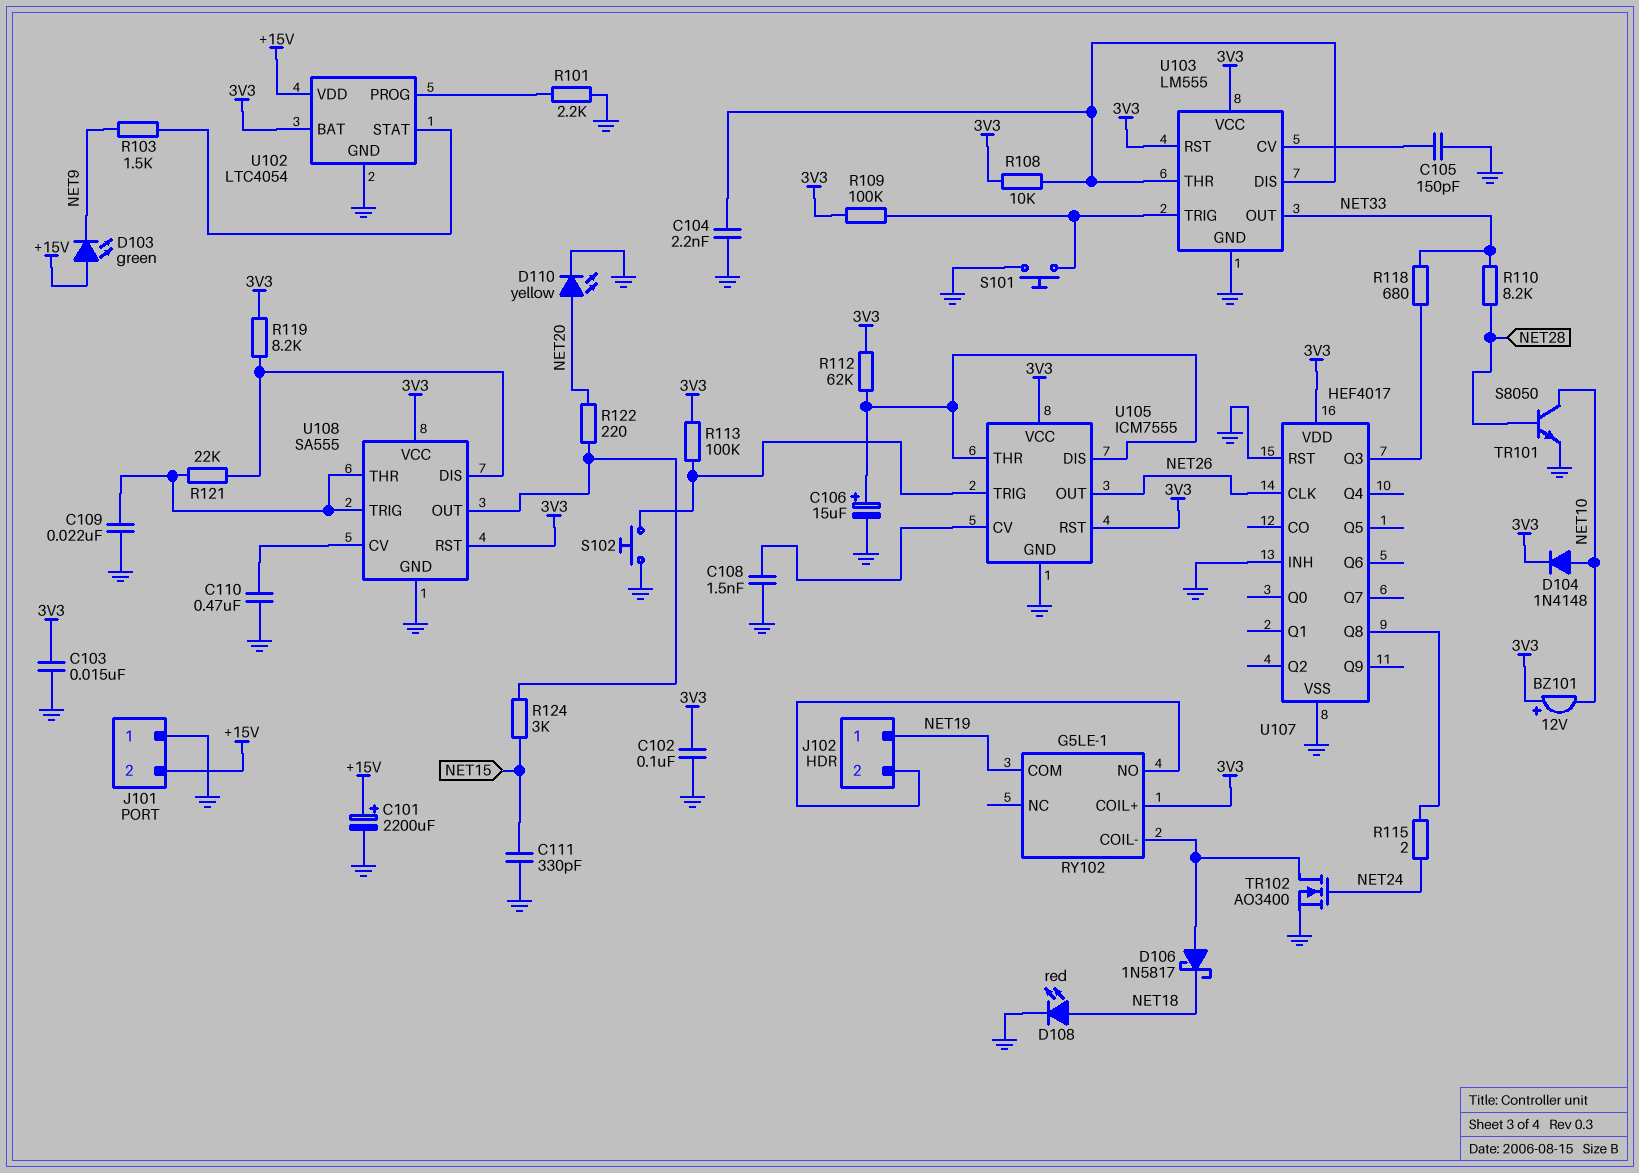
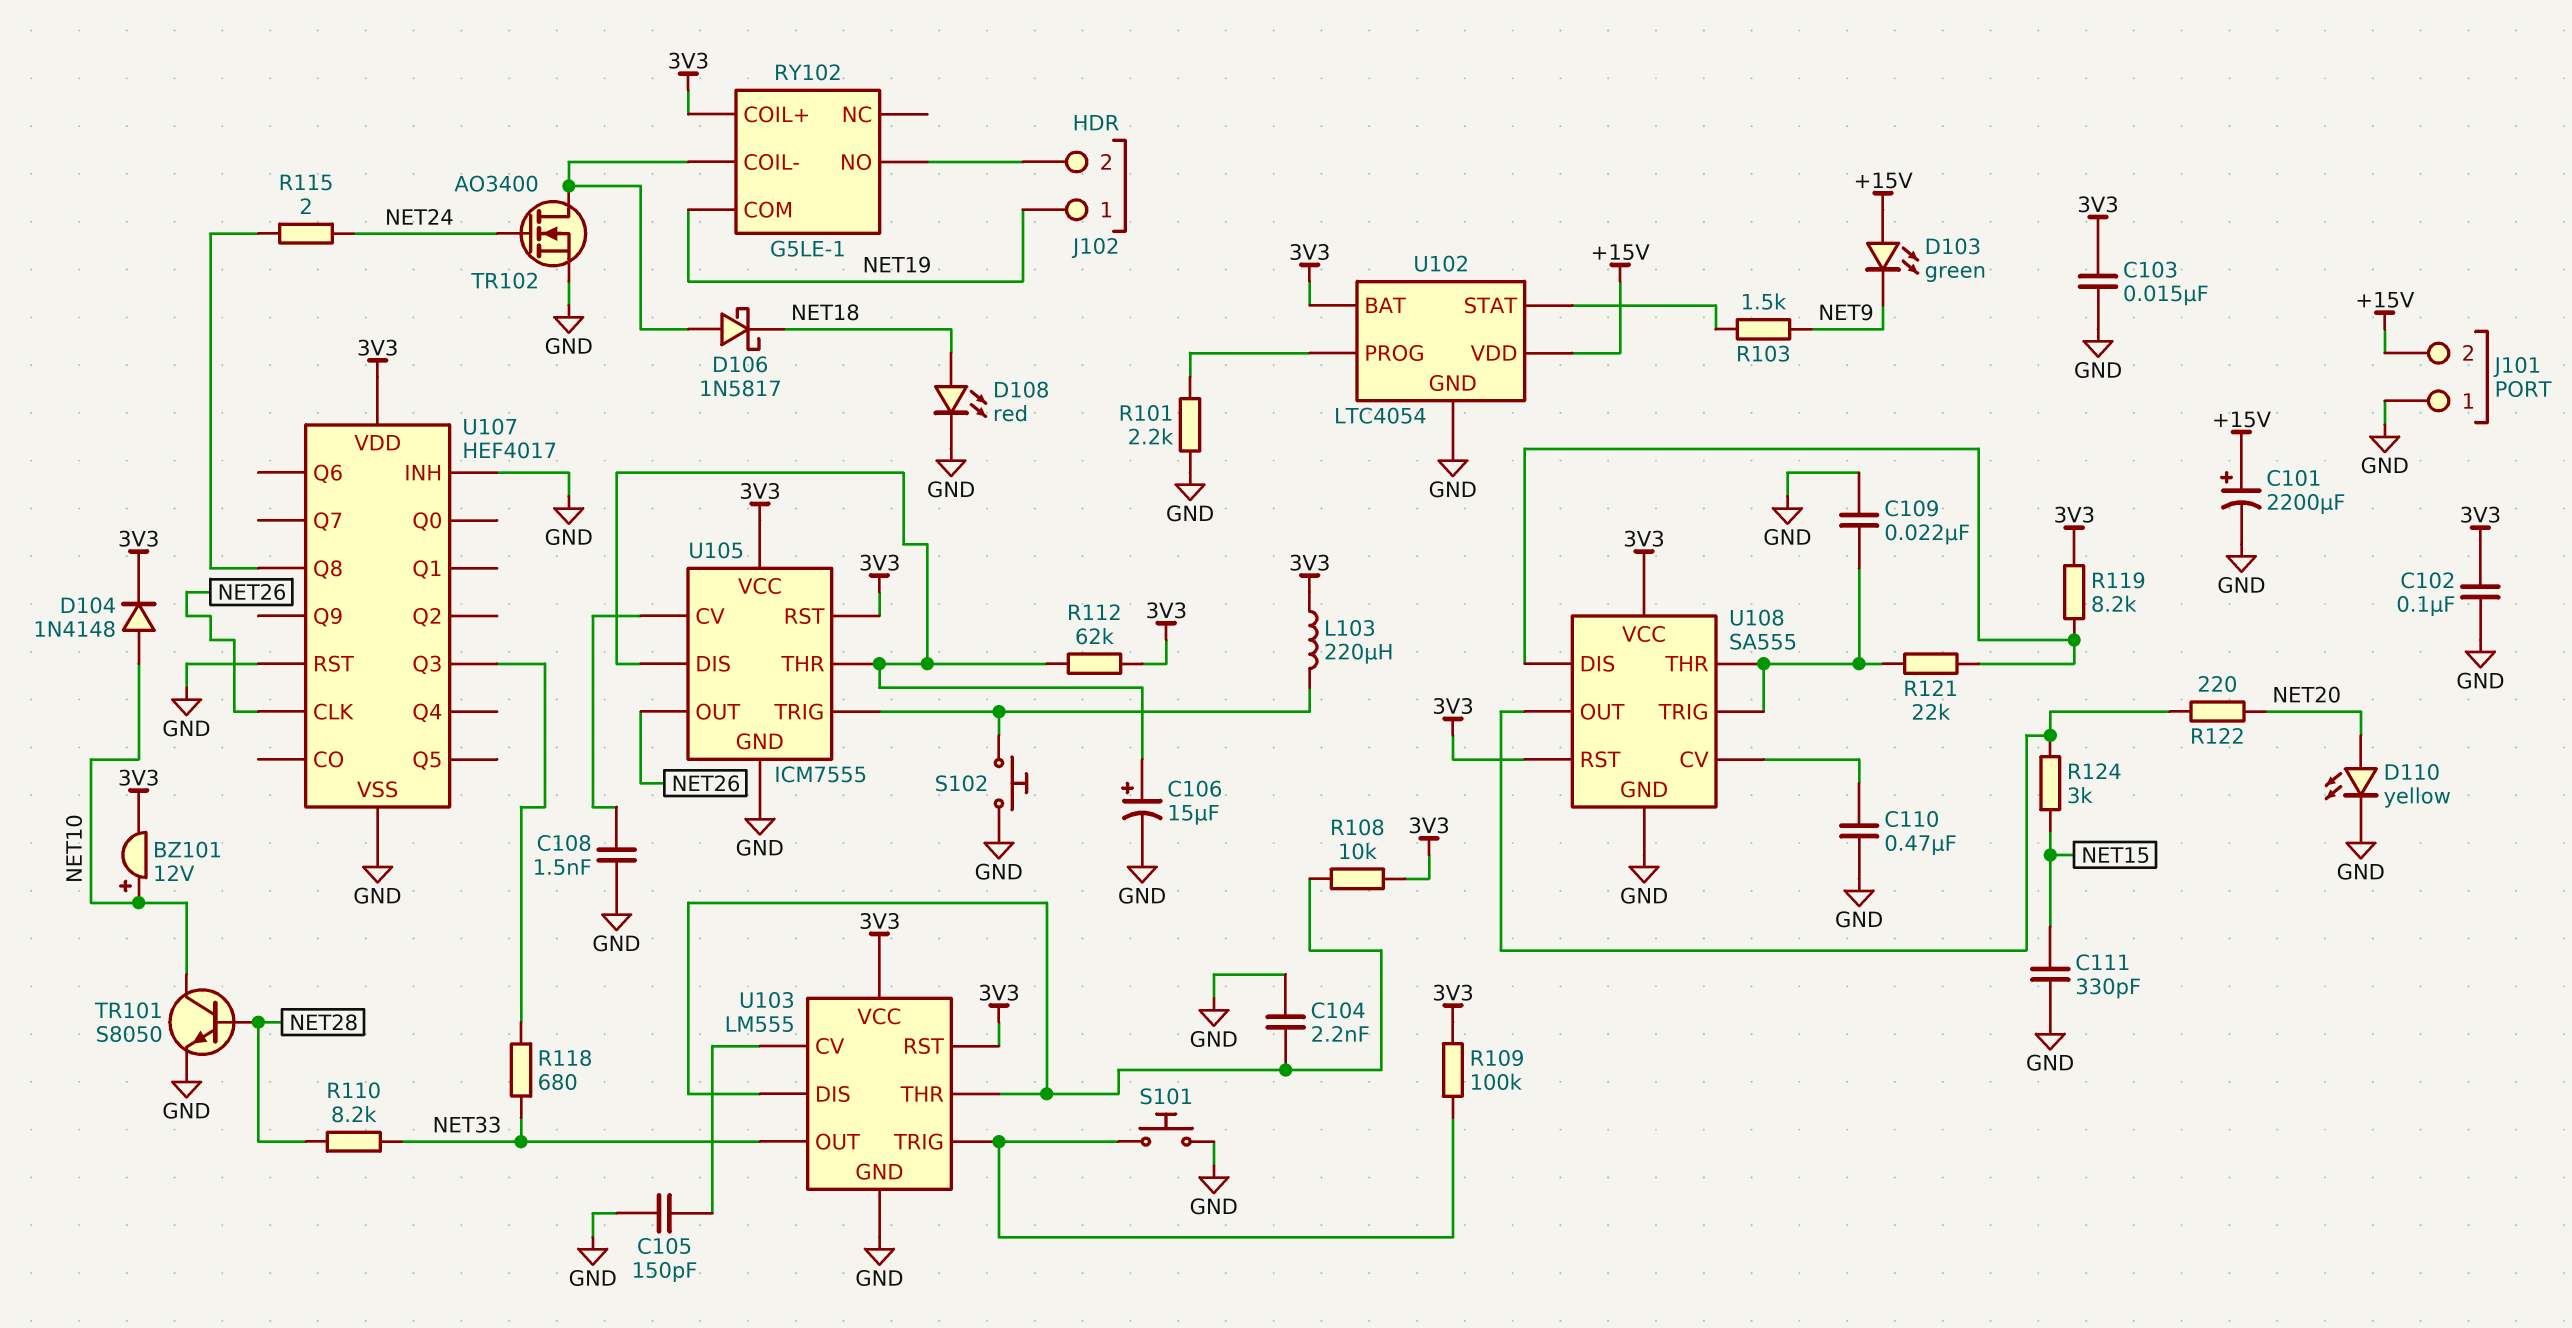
BZ101: buzzer 12V (plus 3V3, minus NET10) -> buzzer 12V (plus NET10, minus 3V3)
L103: none -> 220uH (3V3, U105/TRIG)
R113: 100k (3V3, U105/TRIG) -> none

